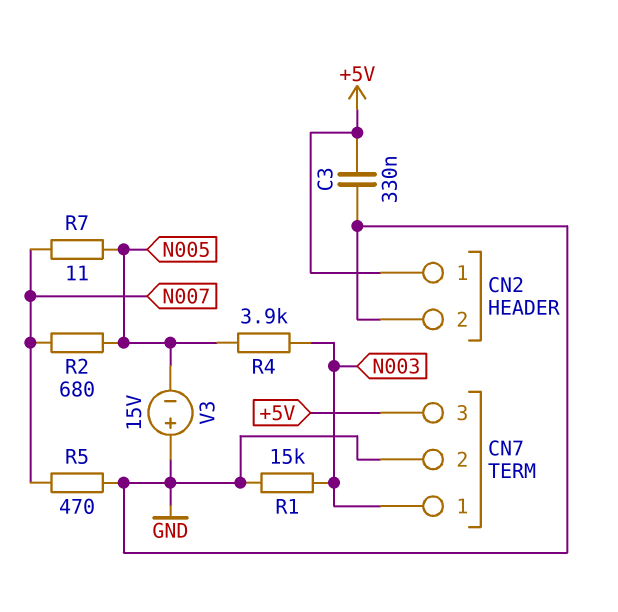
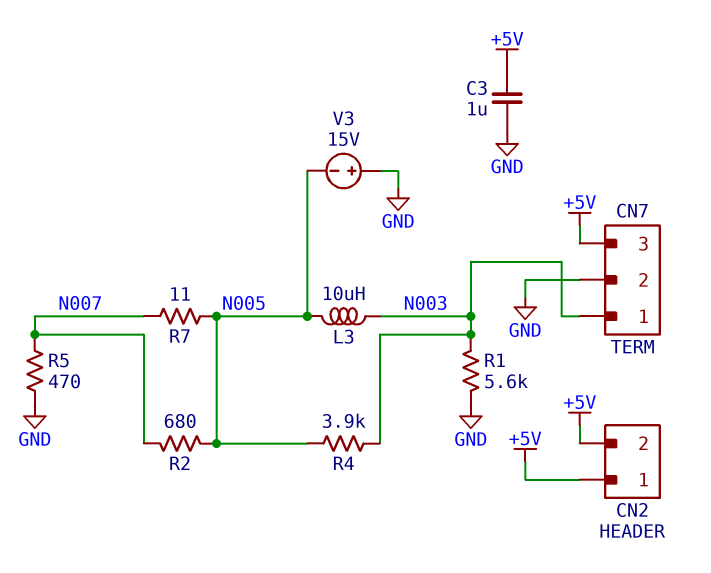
C3: 330nF (+5V, GND) -> 1uF (+5V, GND)
CN2 pin 2: GND -> +5V
L3: none -> 10uH (N003, N005)
R1: 15k (GND, N003) -> 5.6k (GND, N003)

